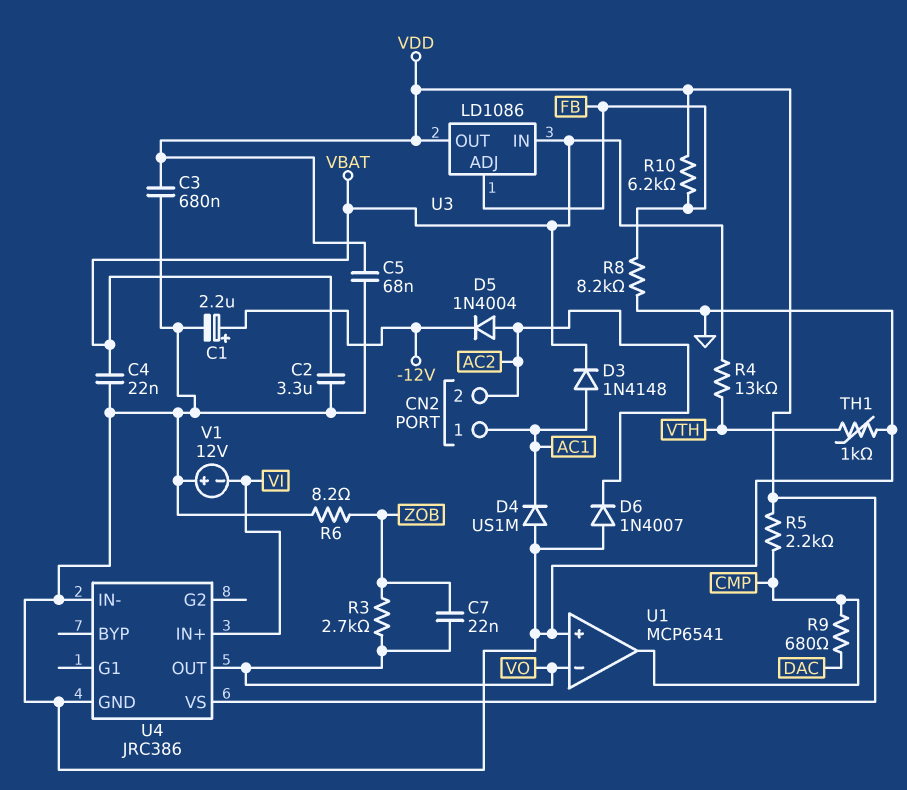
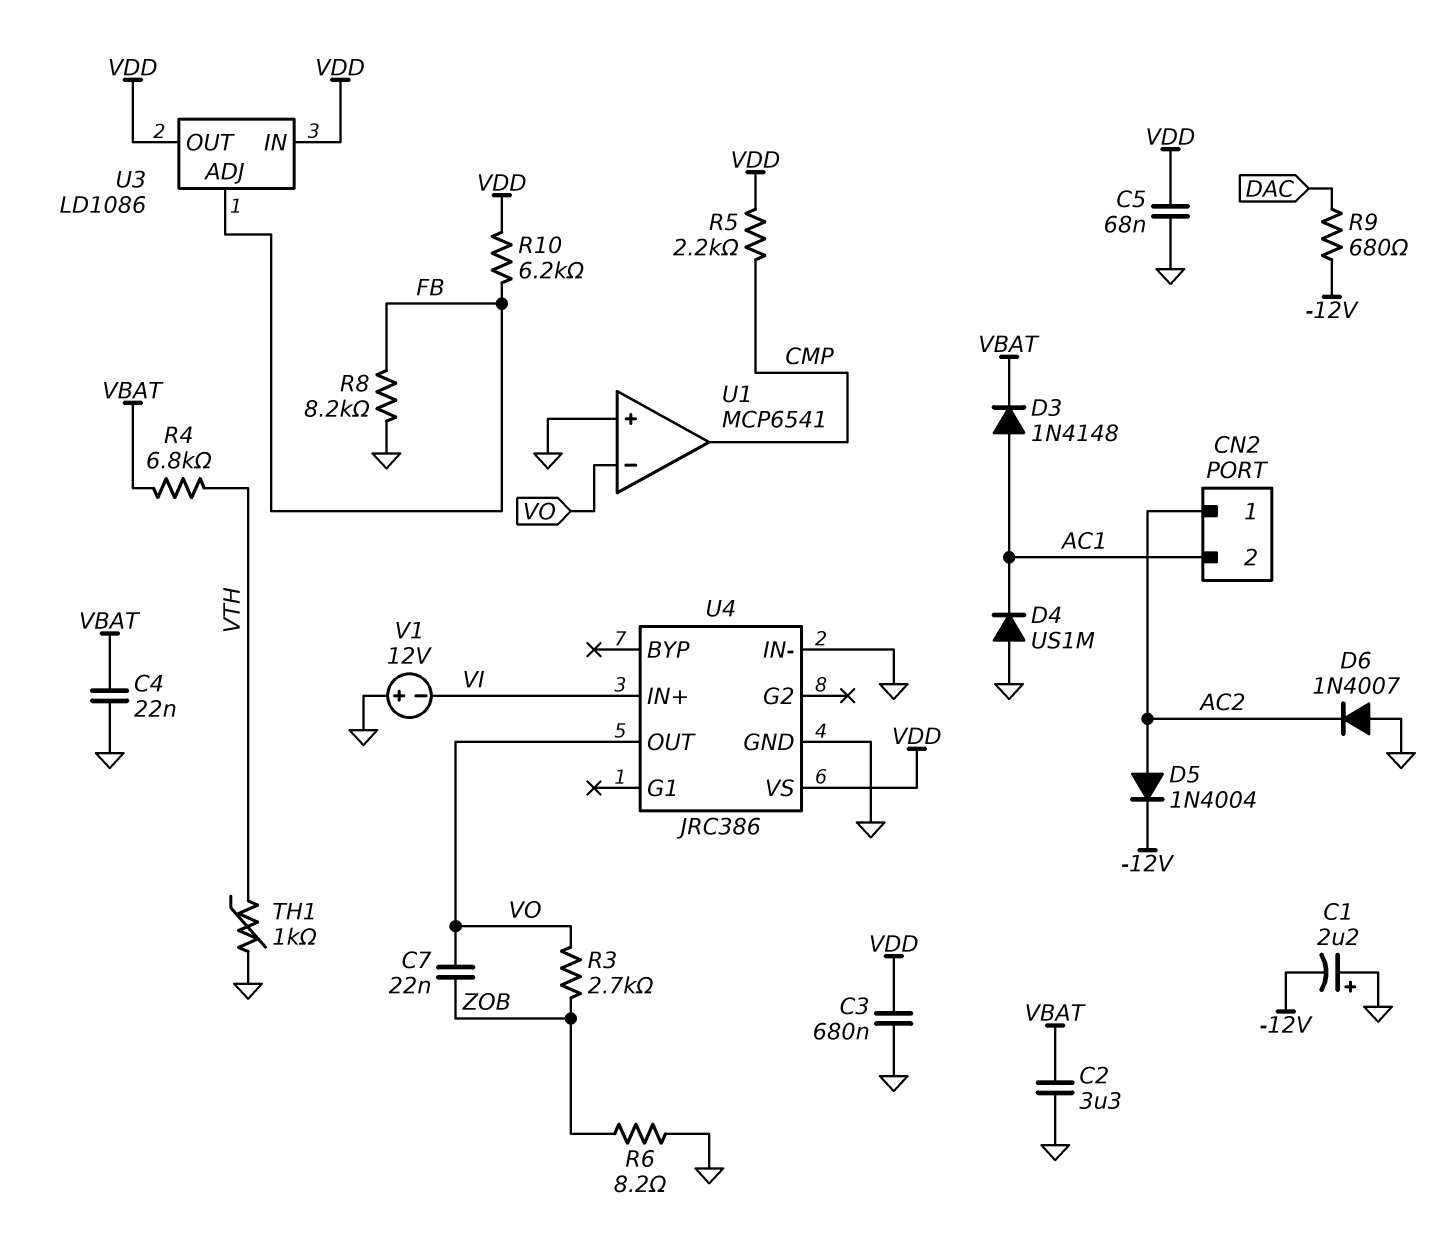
C1: 2.2uF (plus -12V, minus GND) -> 2.2uF (plus GND, minus -12V)
CN2 pin 1: AC1 -> AC2
CN2 pin 2: AC2 -> AC1
R4: 13k (VBAT, VTH) -> 6.8k (VBAT, VTH)
R9: 680 (CMP, DAC) -> 680 (-12V, DAC)
U3 pin IN: VBAT -> VDD

